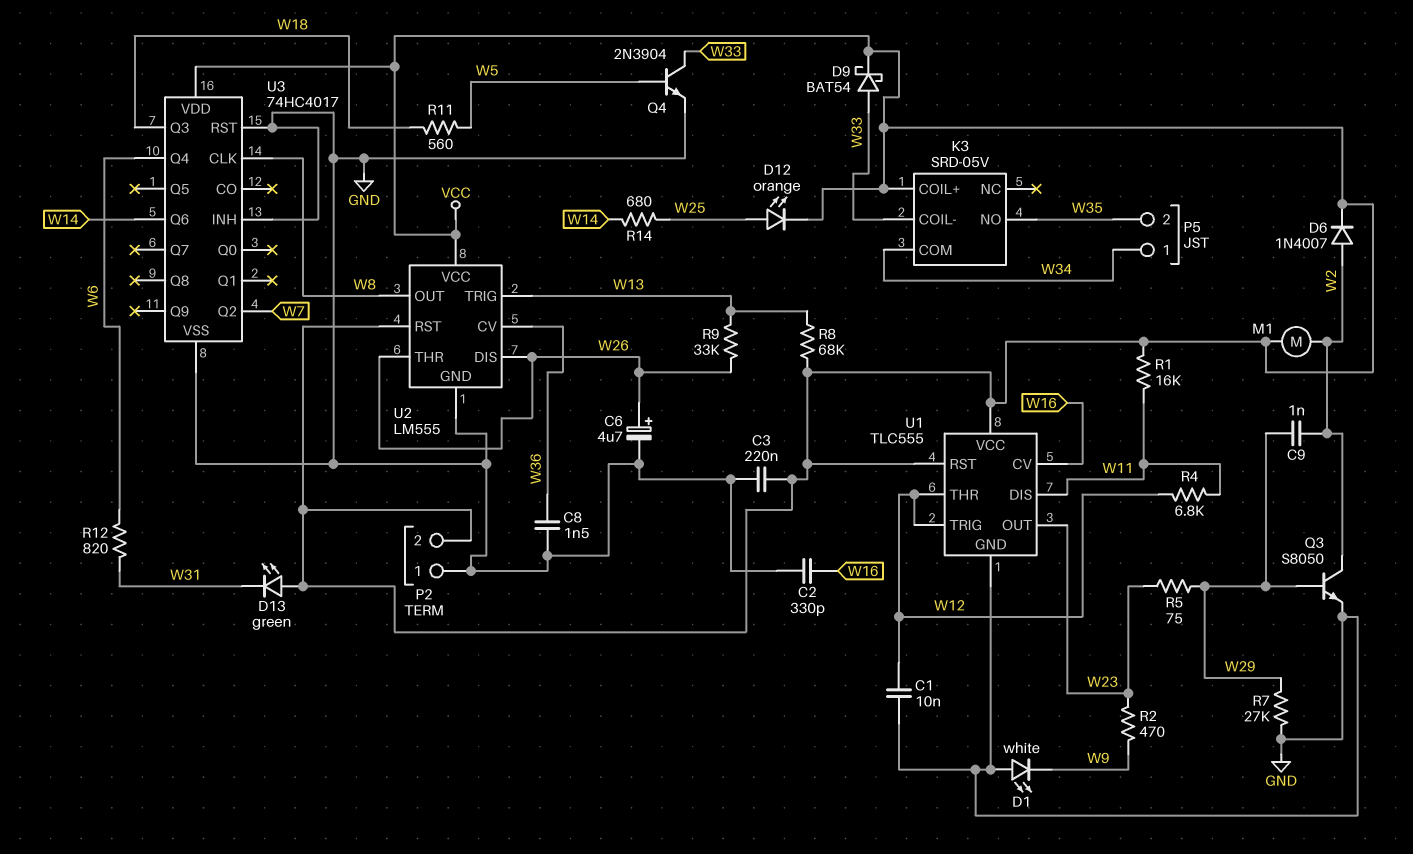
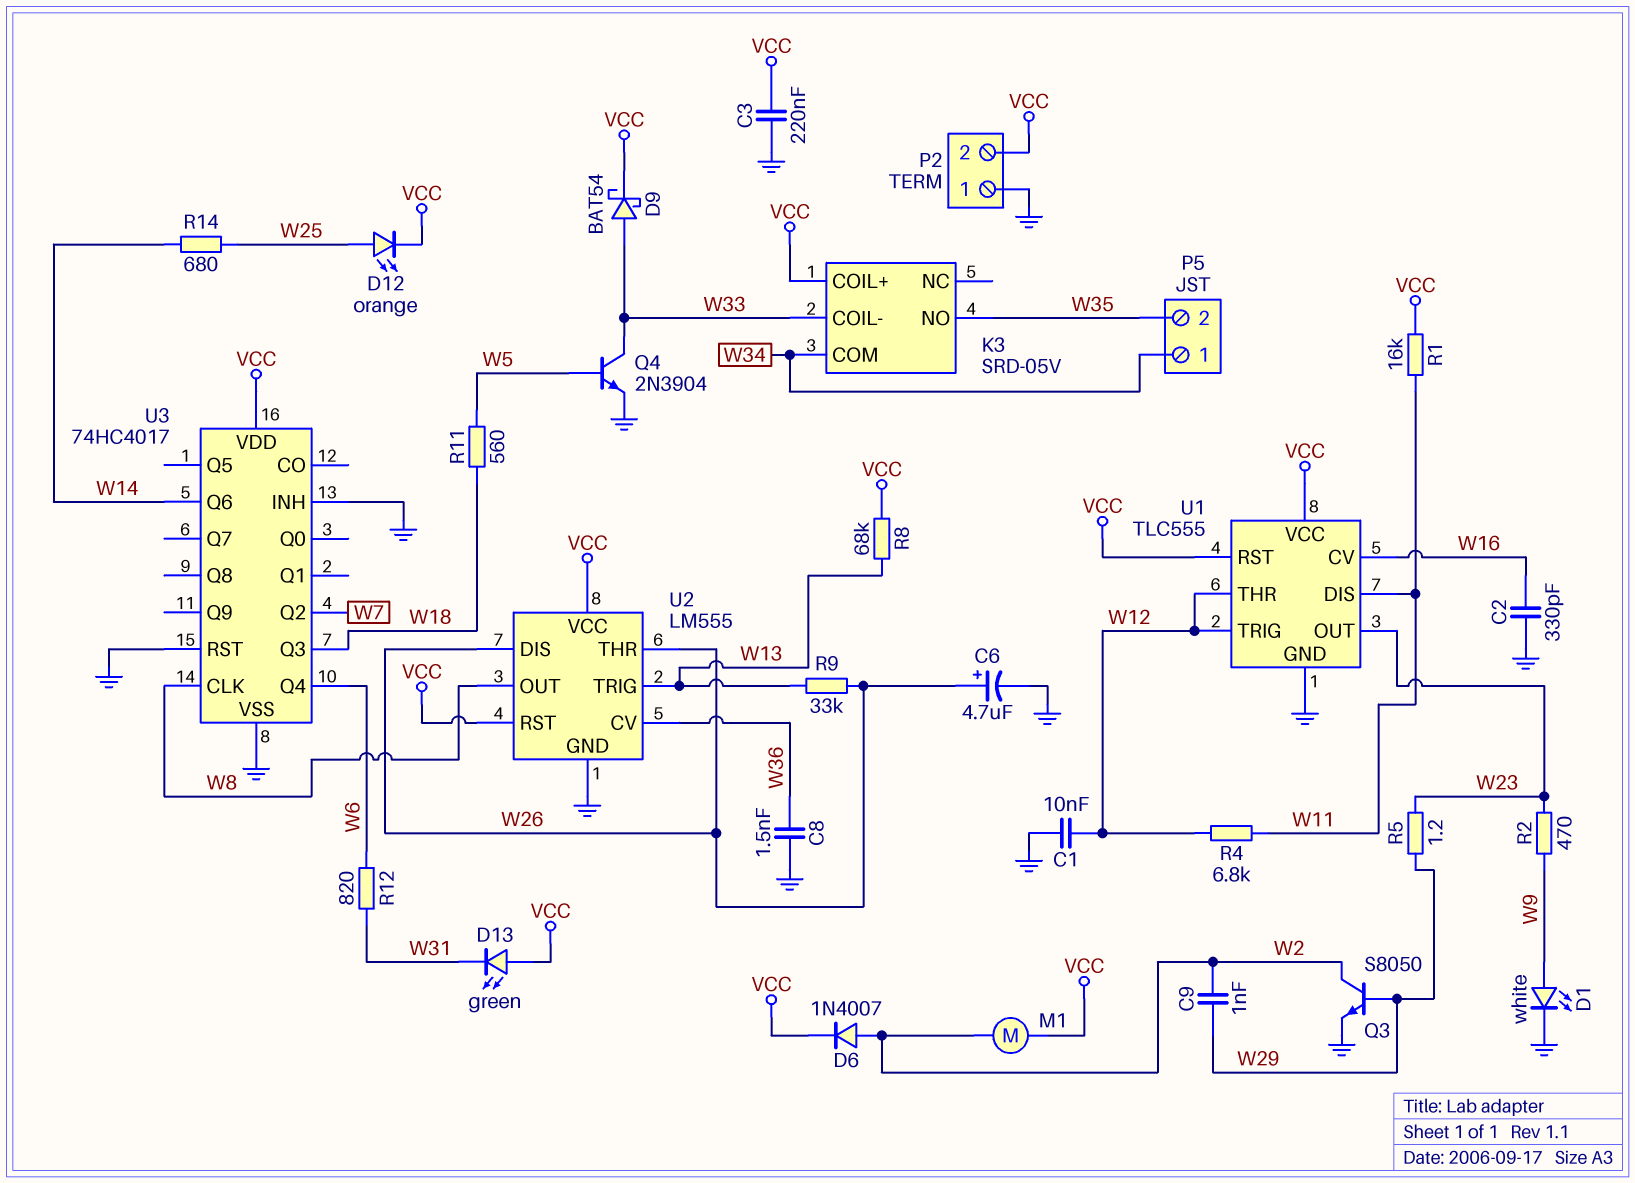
D1: LED white (A GND, K W9) -> LED white (A W9, K GND)
R5: 75 (W23, W29) -> 1.2 (W23, W29)
R7: 27k (GND, W29) -> none

